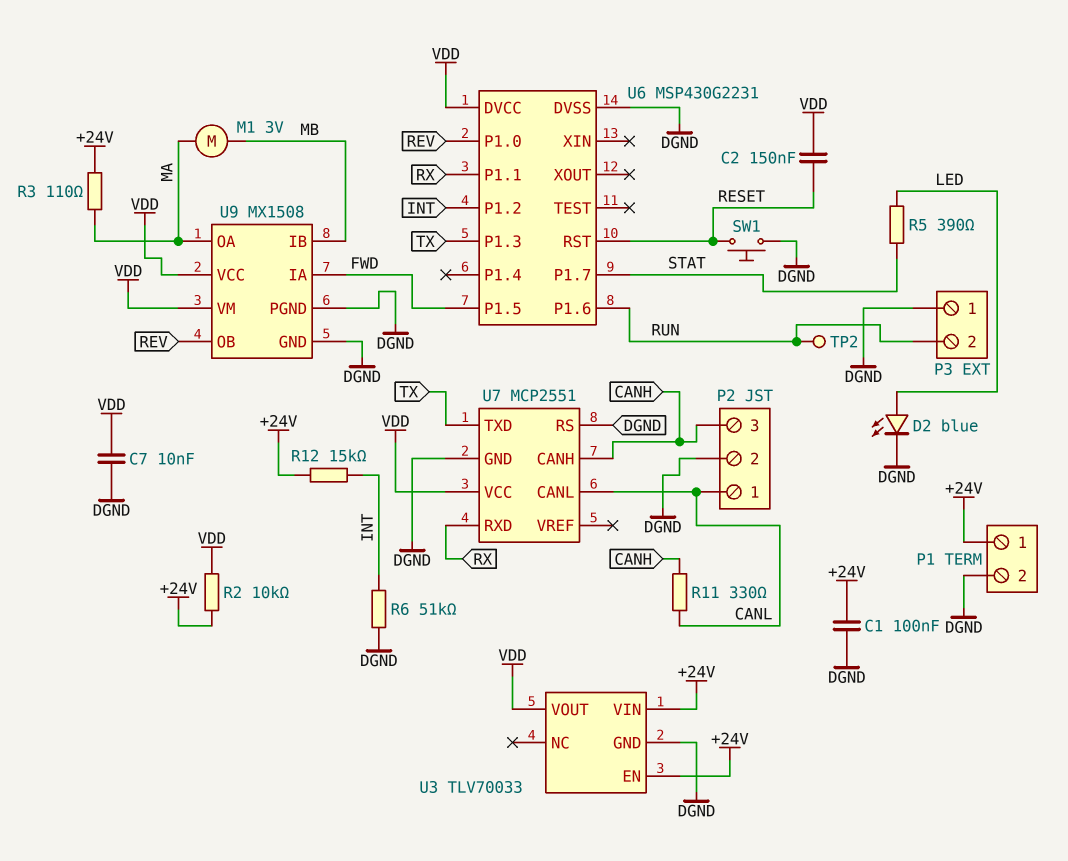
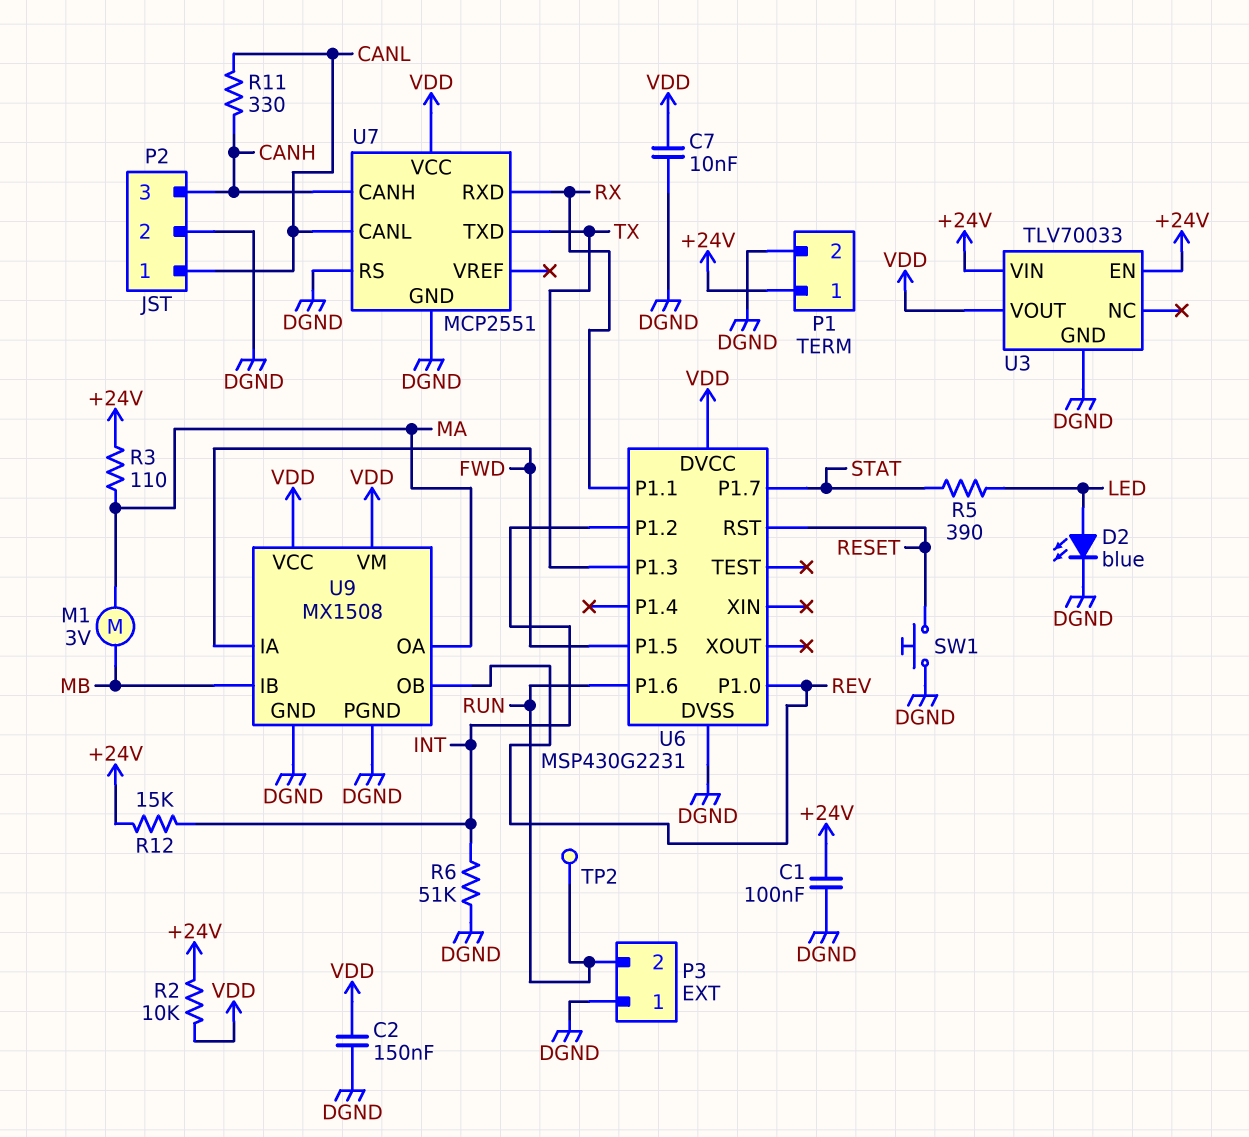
C2: 150nF (RESET, VDD) -> 150nF (DGND, VDD)

